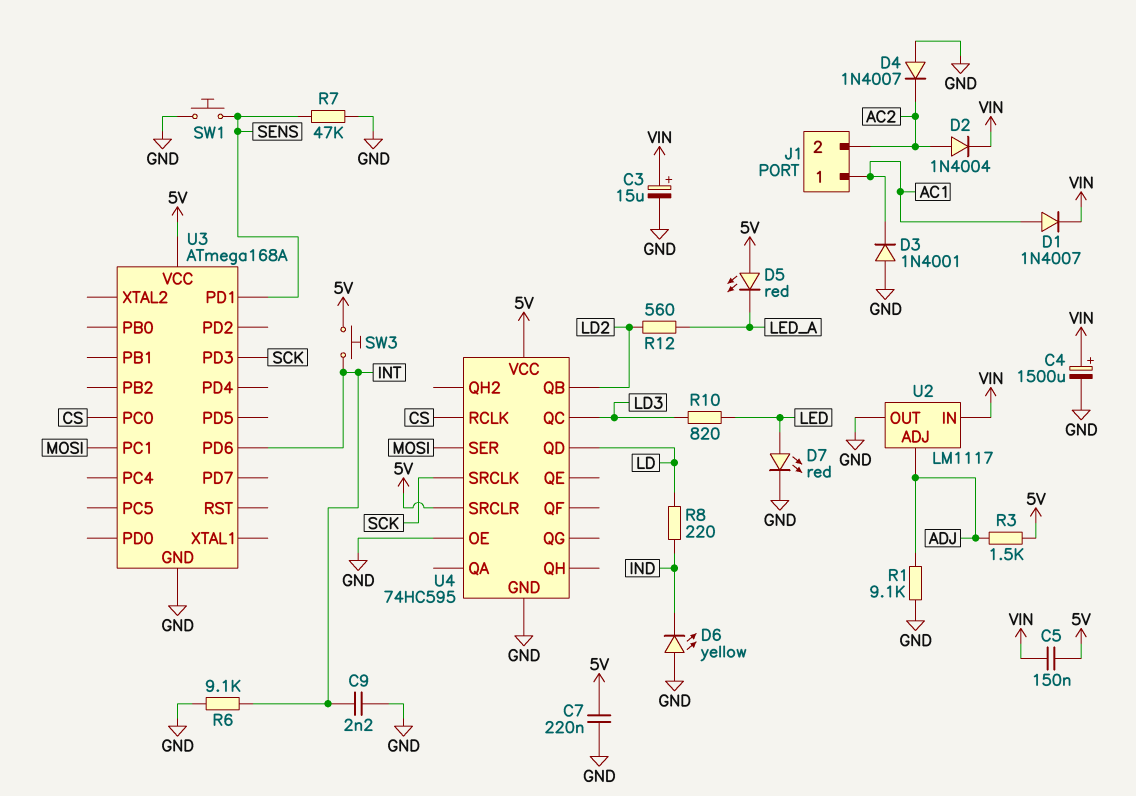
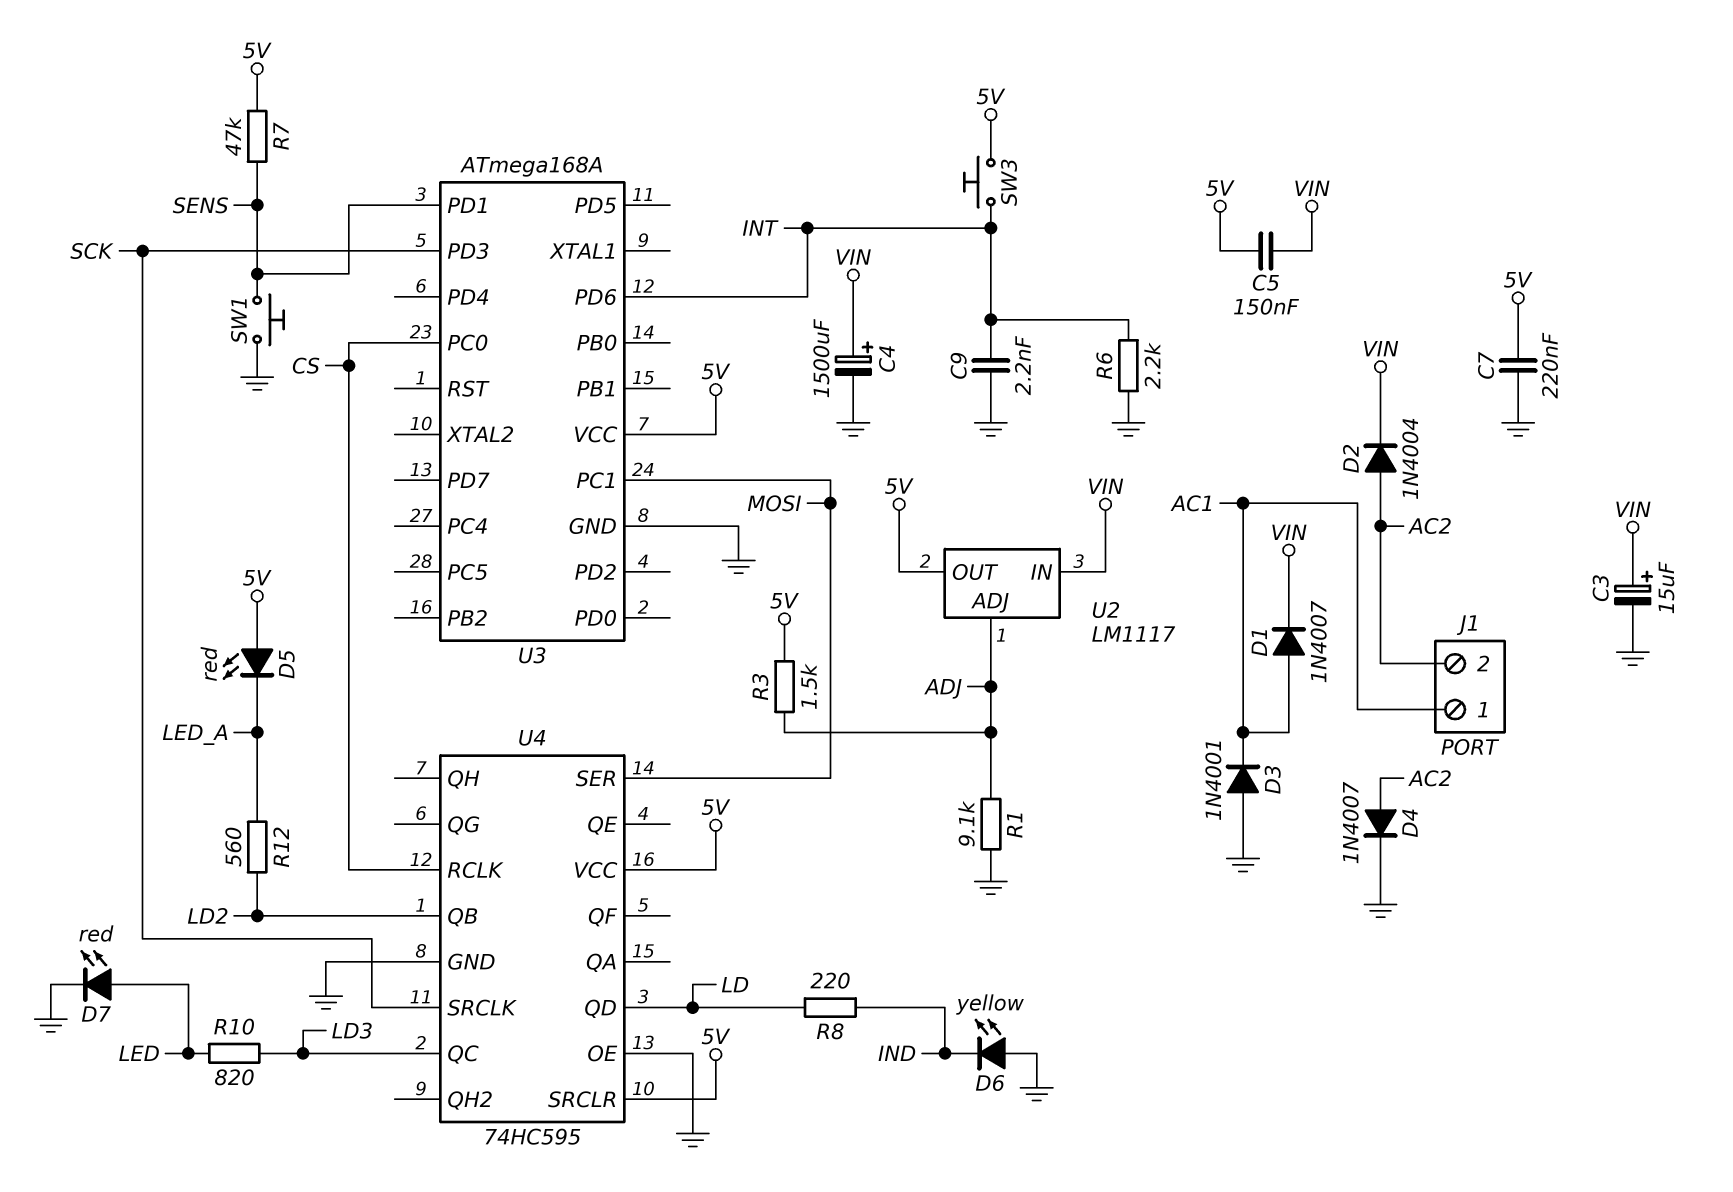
D4: diode 1N4007 (A GND, K AC2) -> diode 1N4007 (A AC2, K GND)
R6: 9.1k (GND, INT) -> 2.2k (GND, INT)
R7: 47k (GND, SENS) -> 47k (5V, SENS)
U2 pin OUT: GND -> 5V

